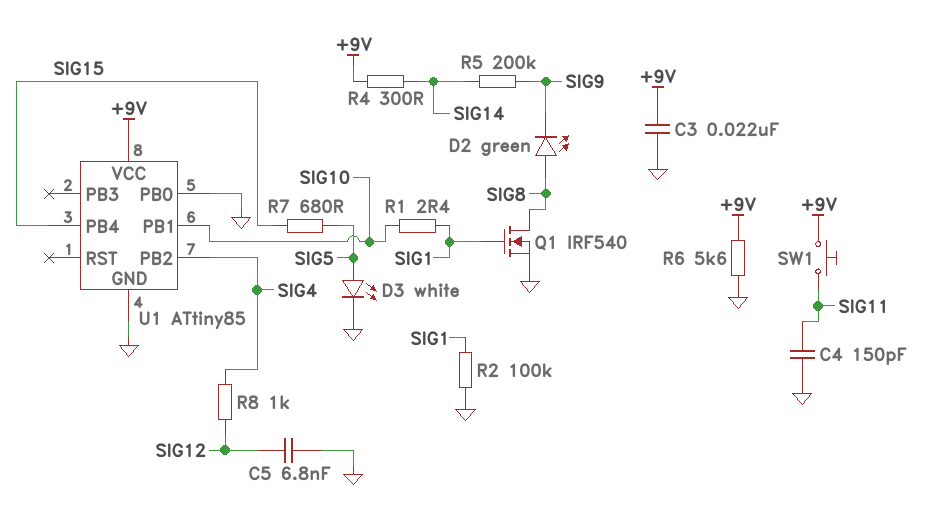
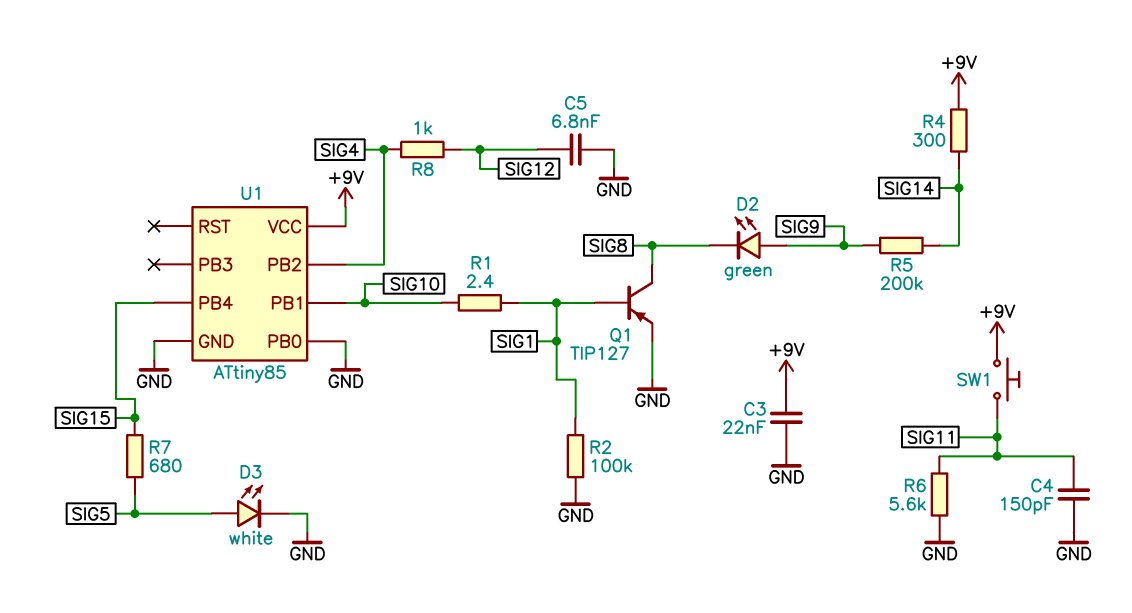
D2: LED green (A SIG8, K SIG9) -> LED green (A SIG9, K SIG8)
Q1: NMOS IRF540 (G SIG1, D SIG8, S GND) -> PNP TIP127 (B SIG1, C SIG8, E GND)
R6: 5.6k (+9V, GND) -> 5.6k (GND, SIG11)

